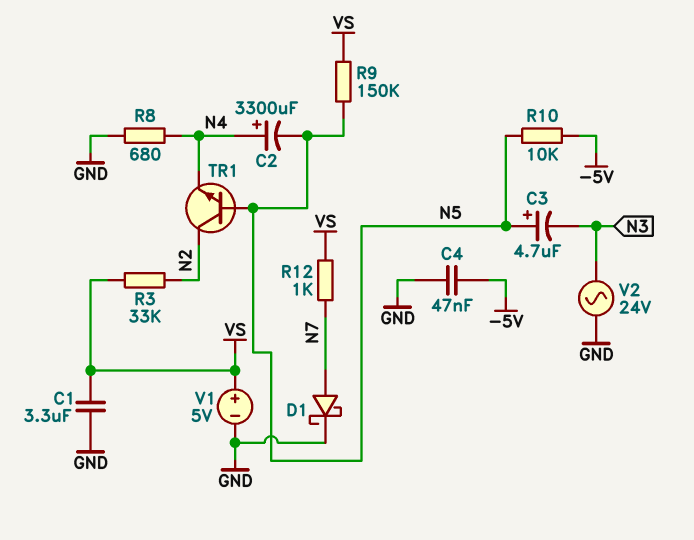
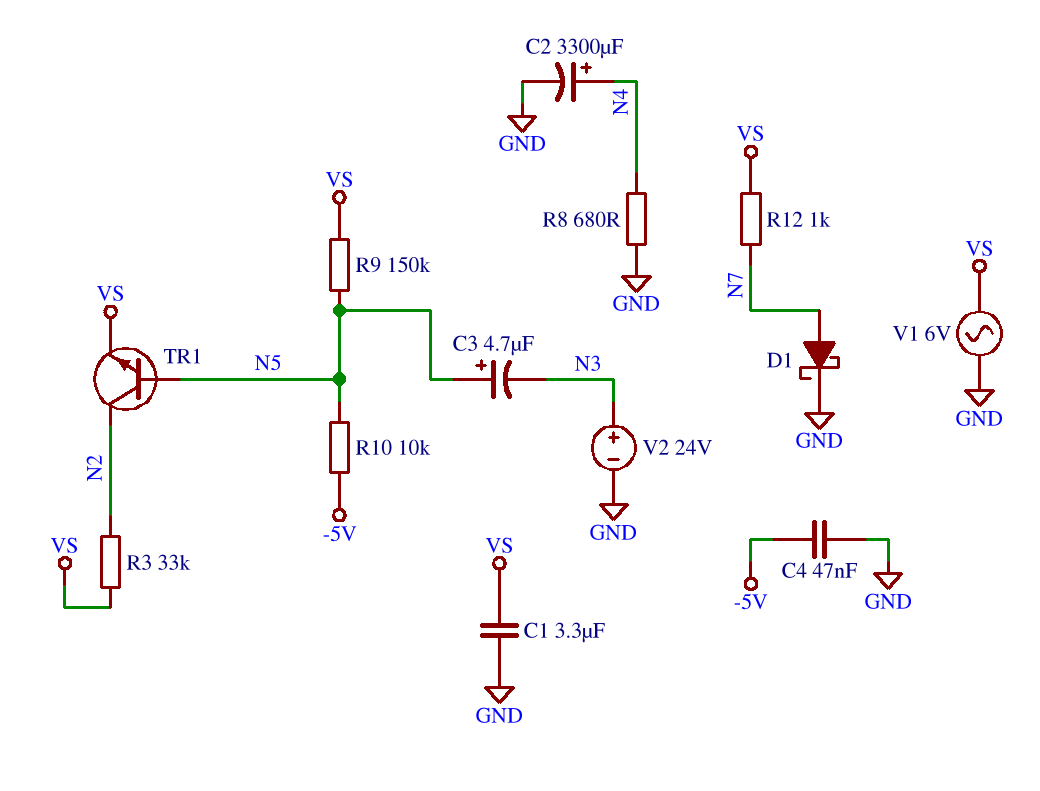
C2: 3300uF (plus N4, minus N5) -> 3300uF (plus N4, minus GND)
TR1: NPN (B N5, C N2, E N4) -> NPN (B N5, C N2, E VS)
V1: 5V (plus VS, minus GND) -> AC 6V (GND, VS)
V2: AC 24V (GND, N3) -> 24V (plus N3, minus GND)

